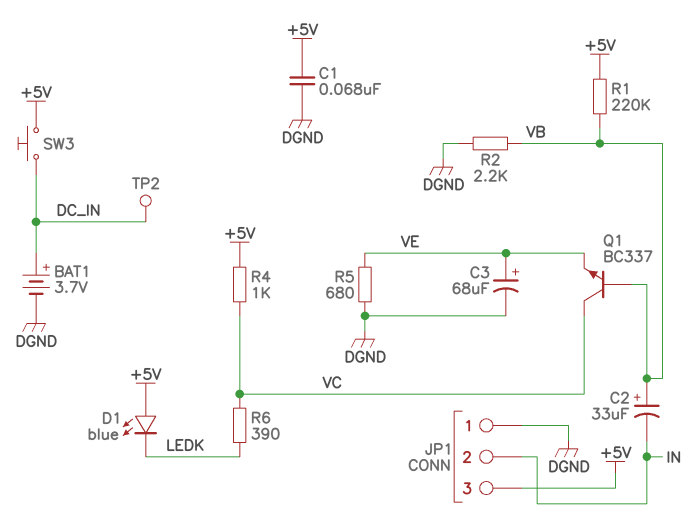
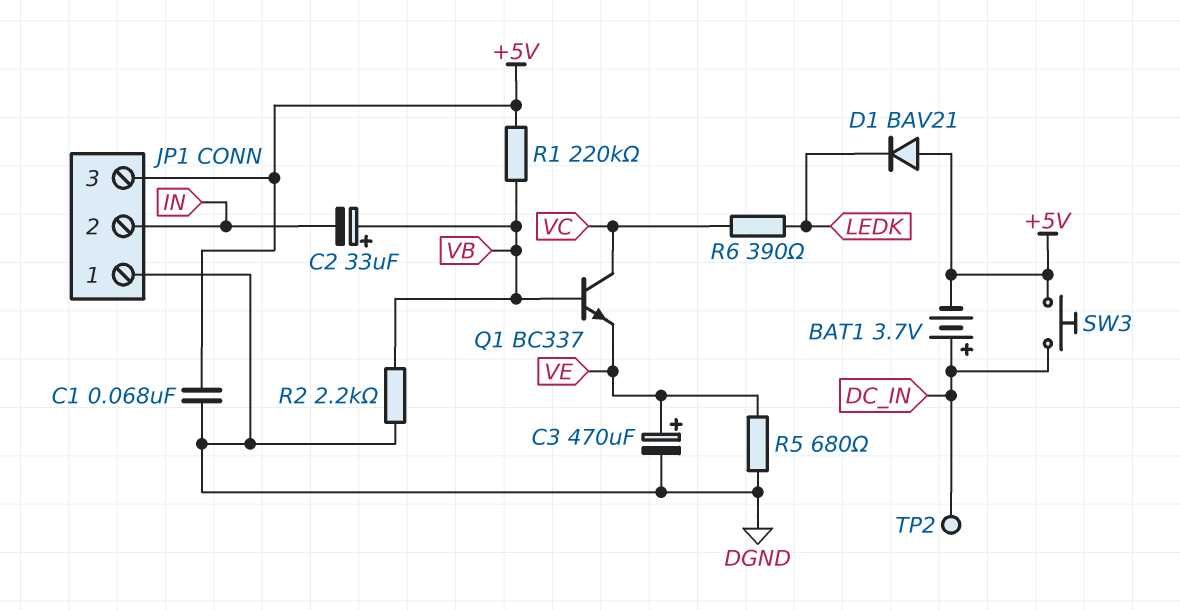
BAT1: 3.7V (plus DC_IN, minus DGND) -> 3.7V (plus DC_IN, minus +5V)
C3: 68uF (plus VE, minus DGND) -> 470uF (plus VE, minus DGND)
D1: LED blue (A +5V, K LEDK) -> diode BAV21 (A +5V, K LEDK)
R4: 1k (+5V, VC) -> none

